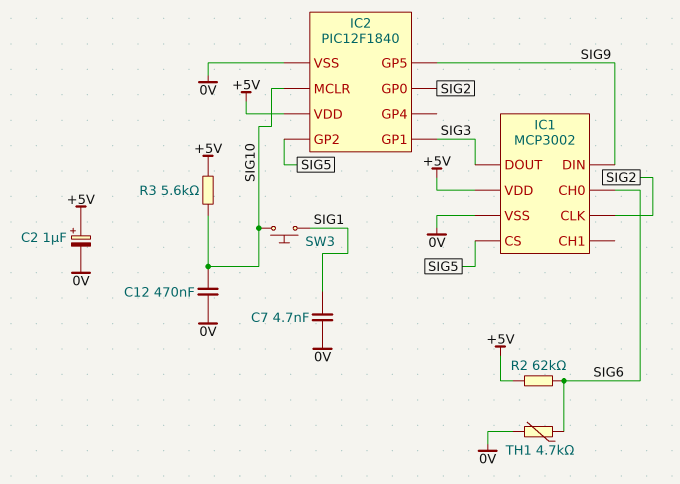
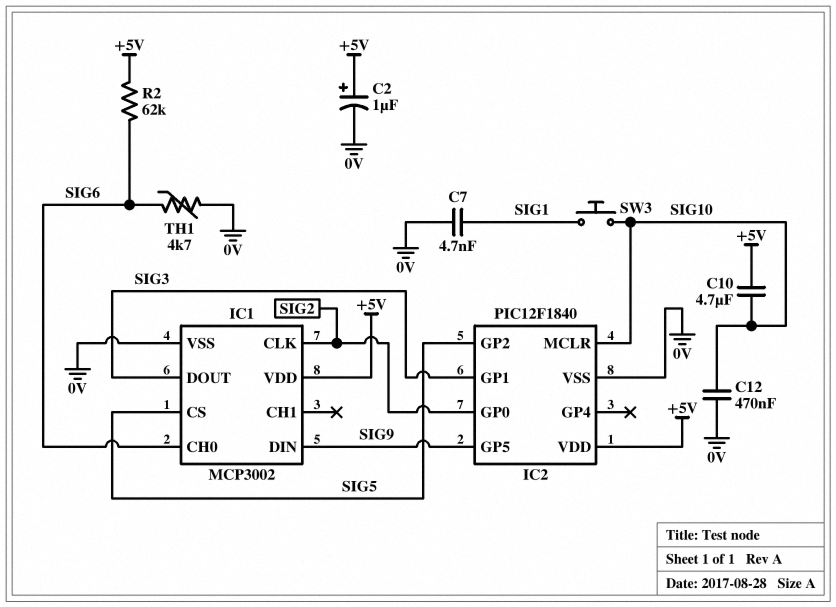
C10: none -> 4.7uF (+5V, SIG10)
R3: 5.6k (+5V, SIG10) -> none

